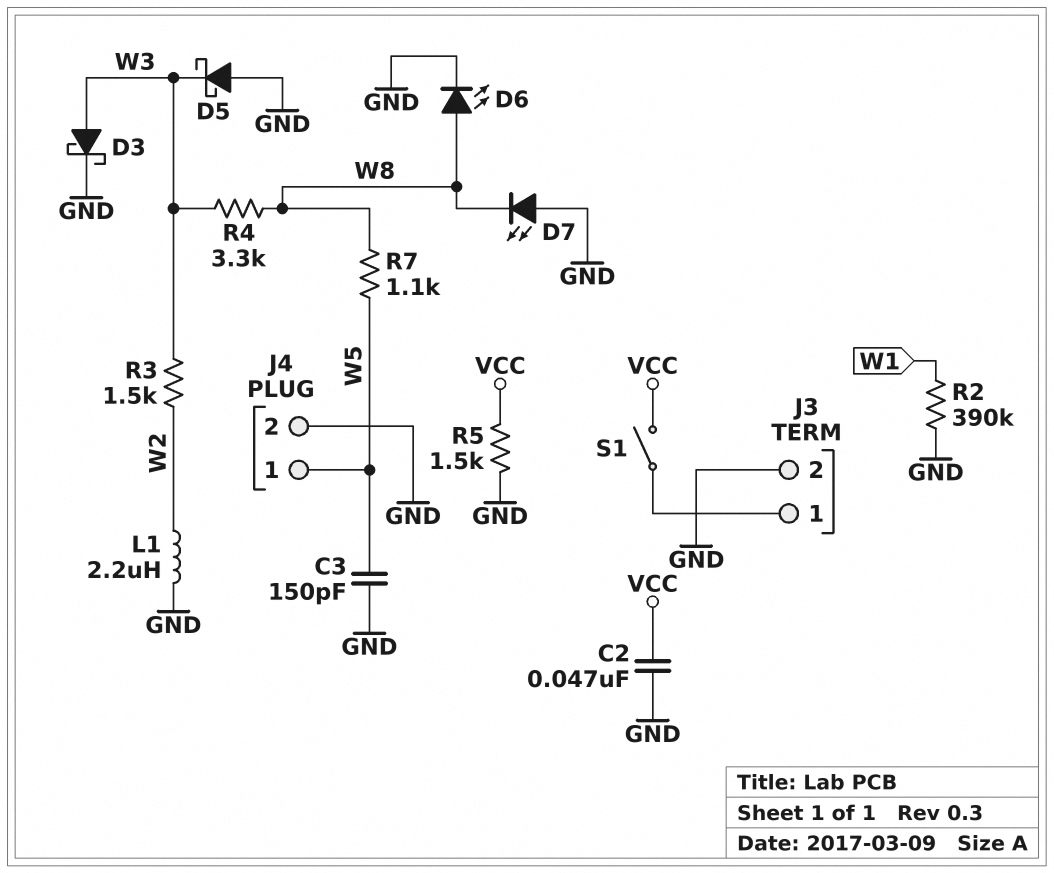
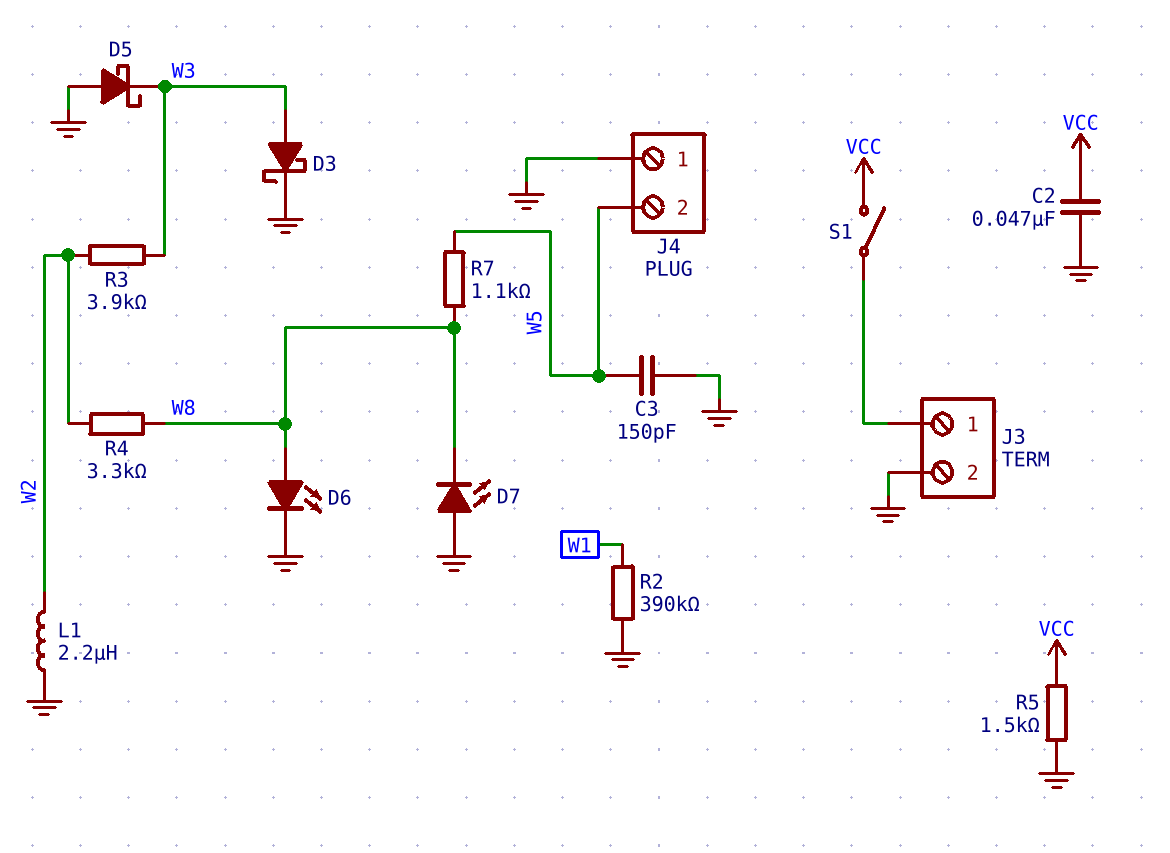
J4 pin 1: W5 -> GND
J4 pin 2: GND -> W5
R3: 1.5k (W2, W3) -> 3.9k (W2, W3)
R4: 3.3k (W3, W8) -> 3.3k (W2, W8)

